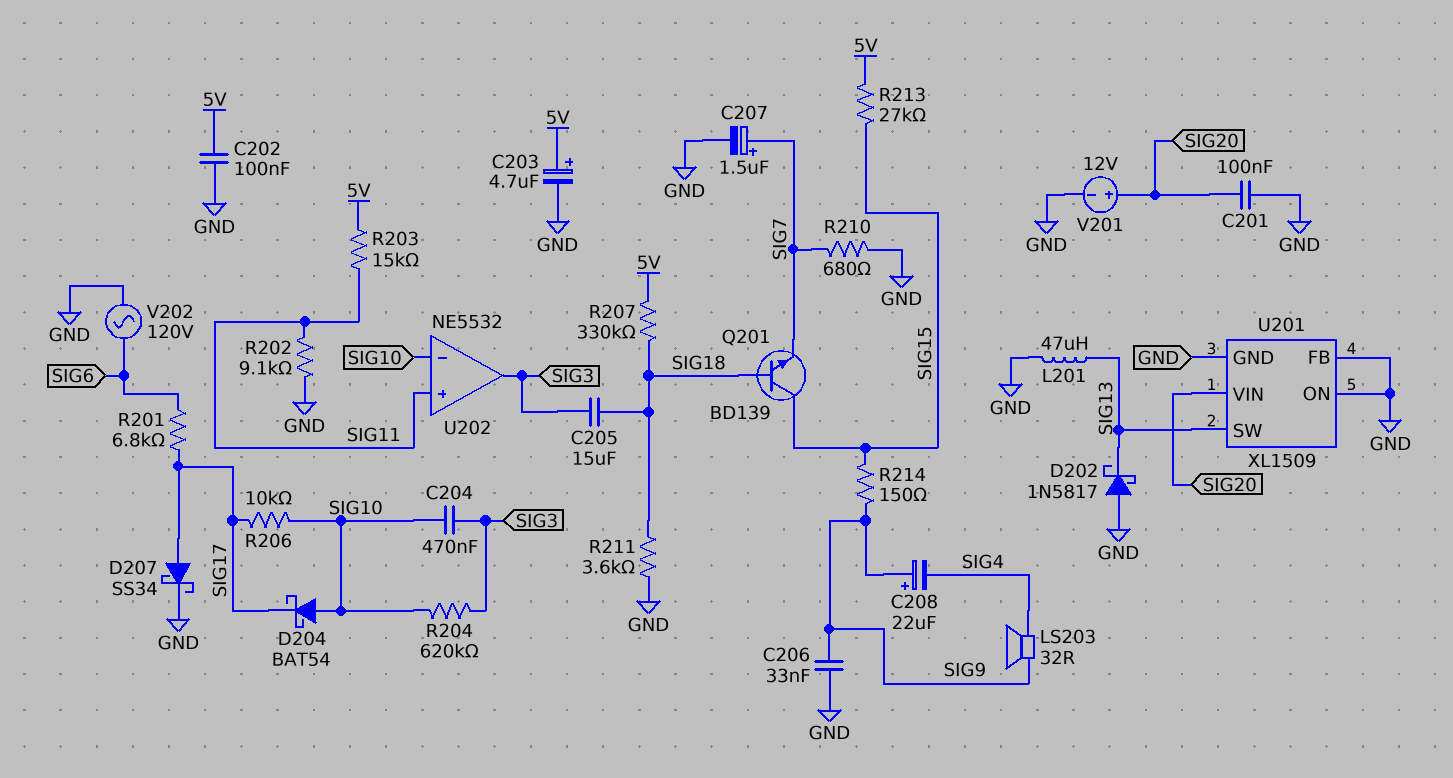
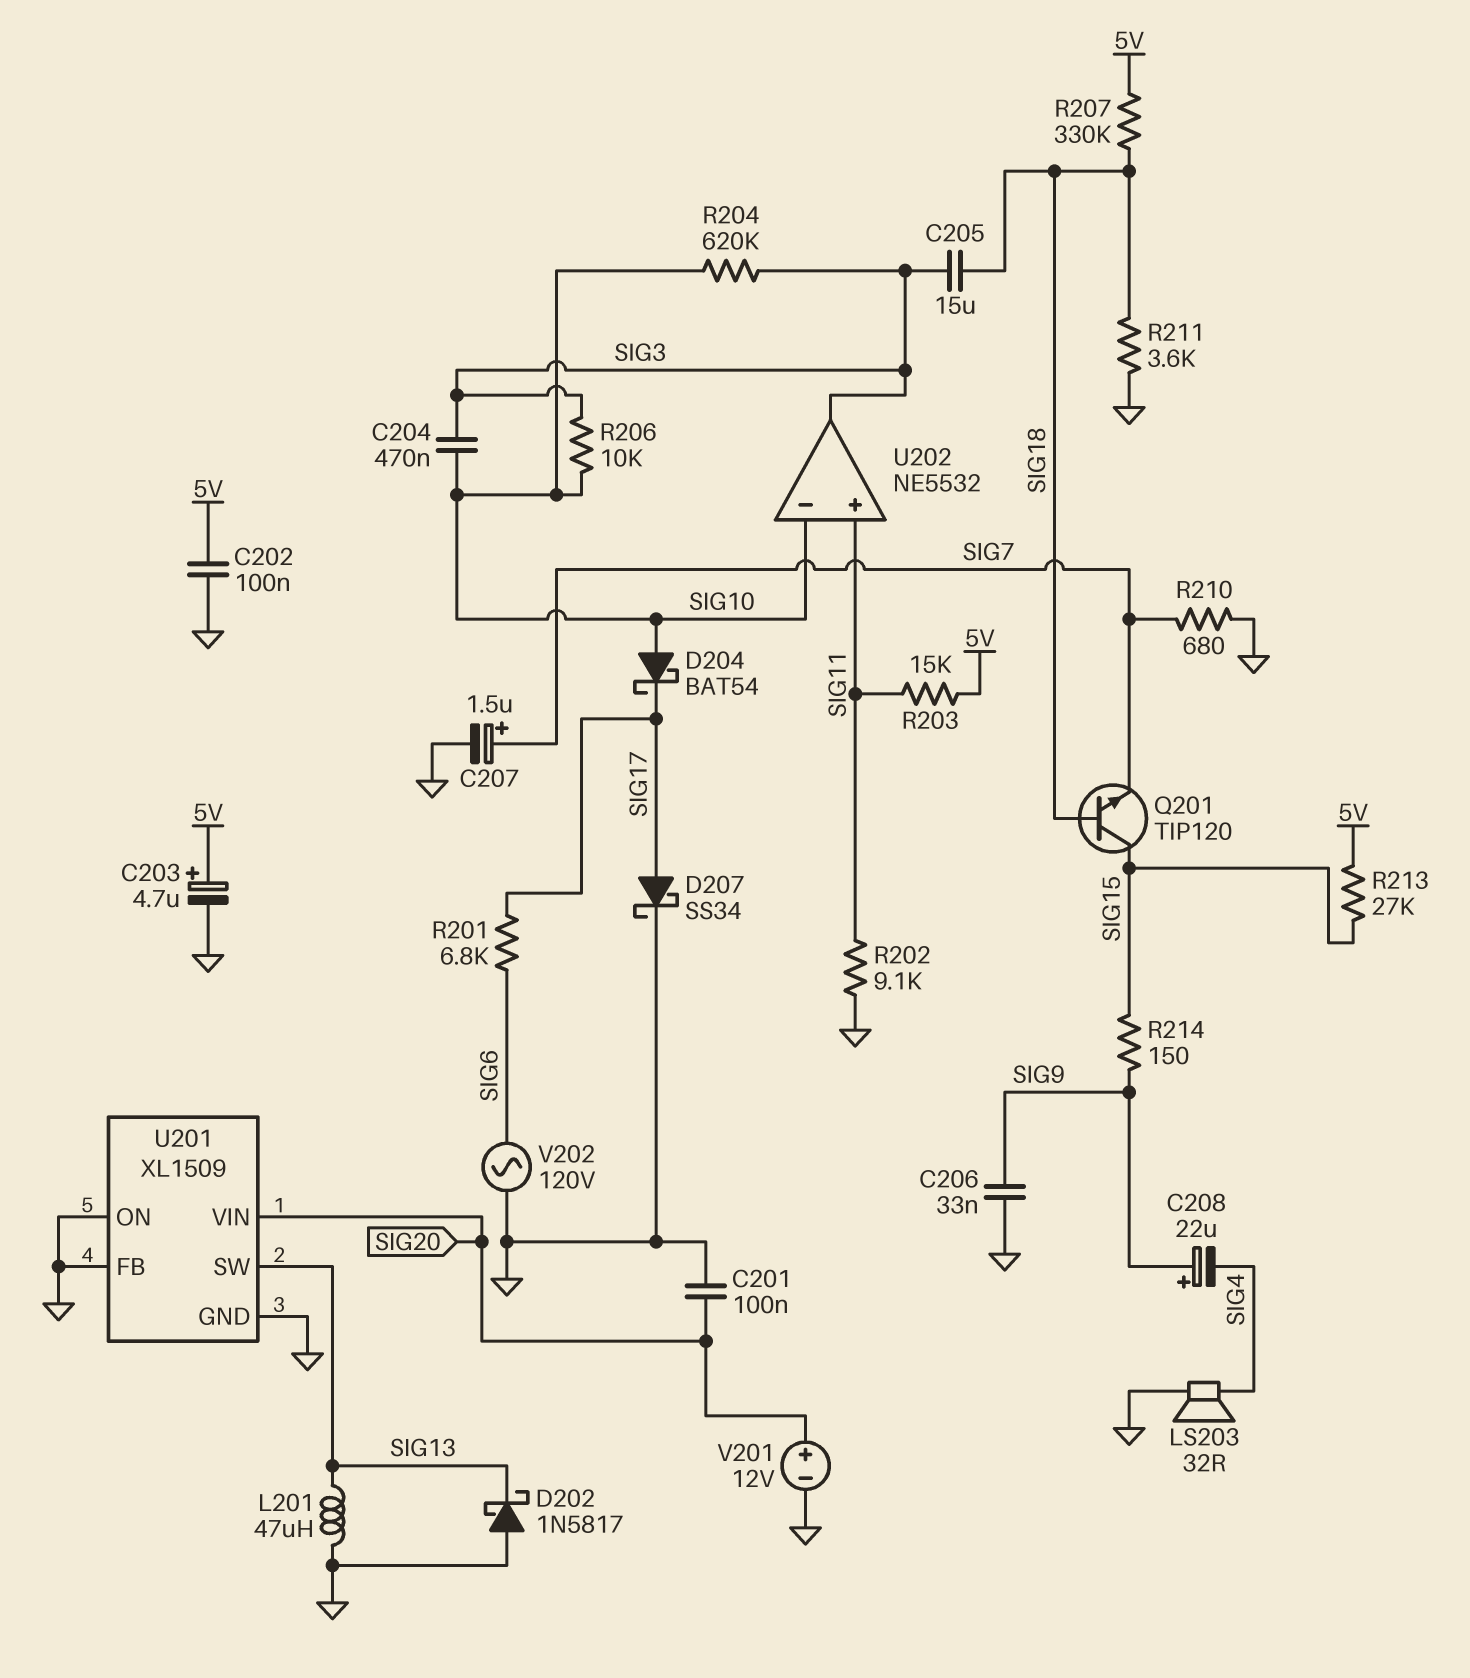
LS203: speaker 32R (SIG4, SIG9) -> speaker 32R (GND, SIG4)
Q201: NPN BD139 (B SIG18, C SIG15, E SIG7) -> NPN TIP120 (B SIG18, C SIG15, E SIG7)
R206: 10k (SIG10, SIG17) -> 10k (SIG3, SIG10)

